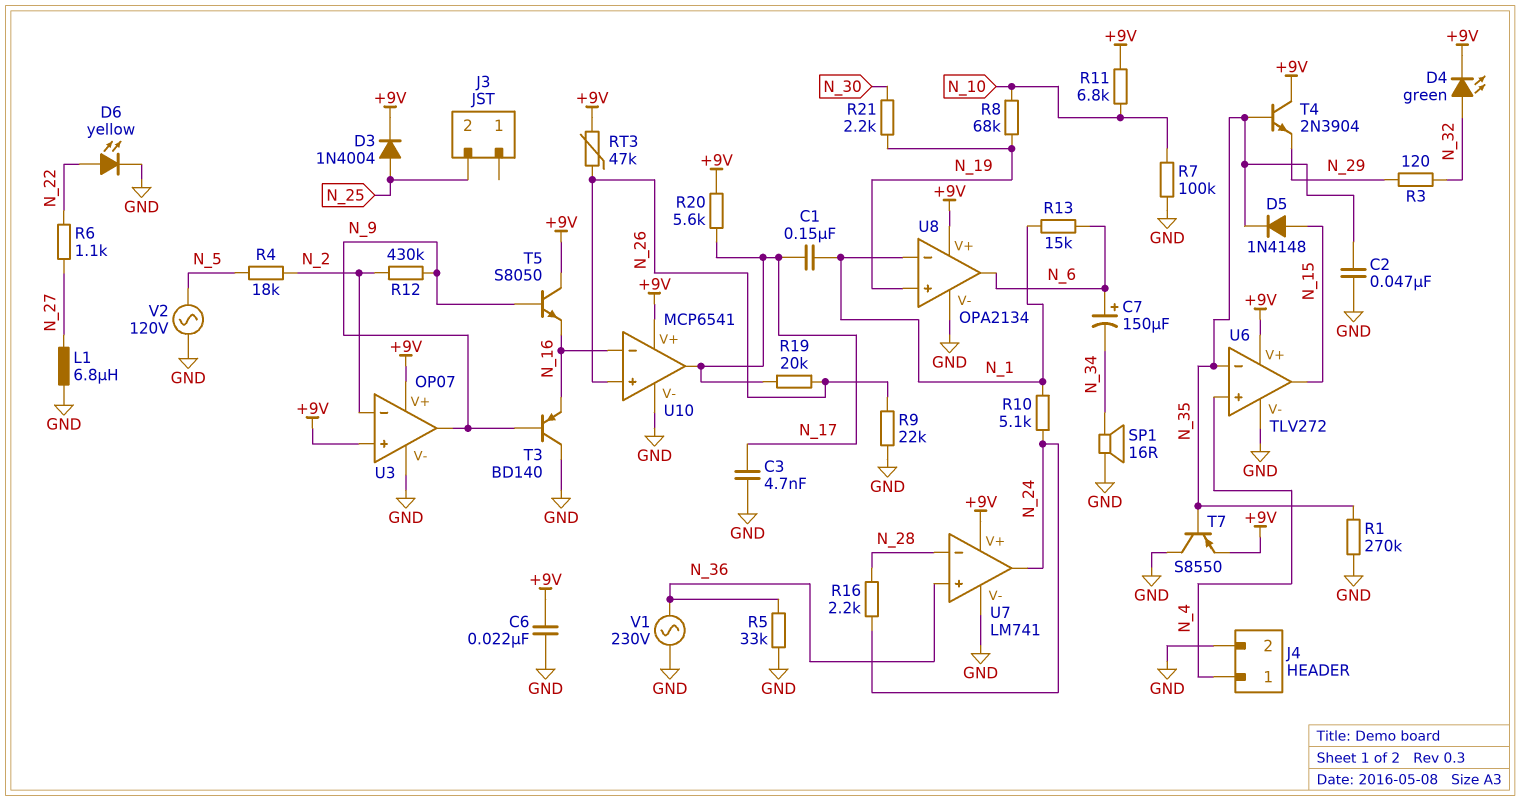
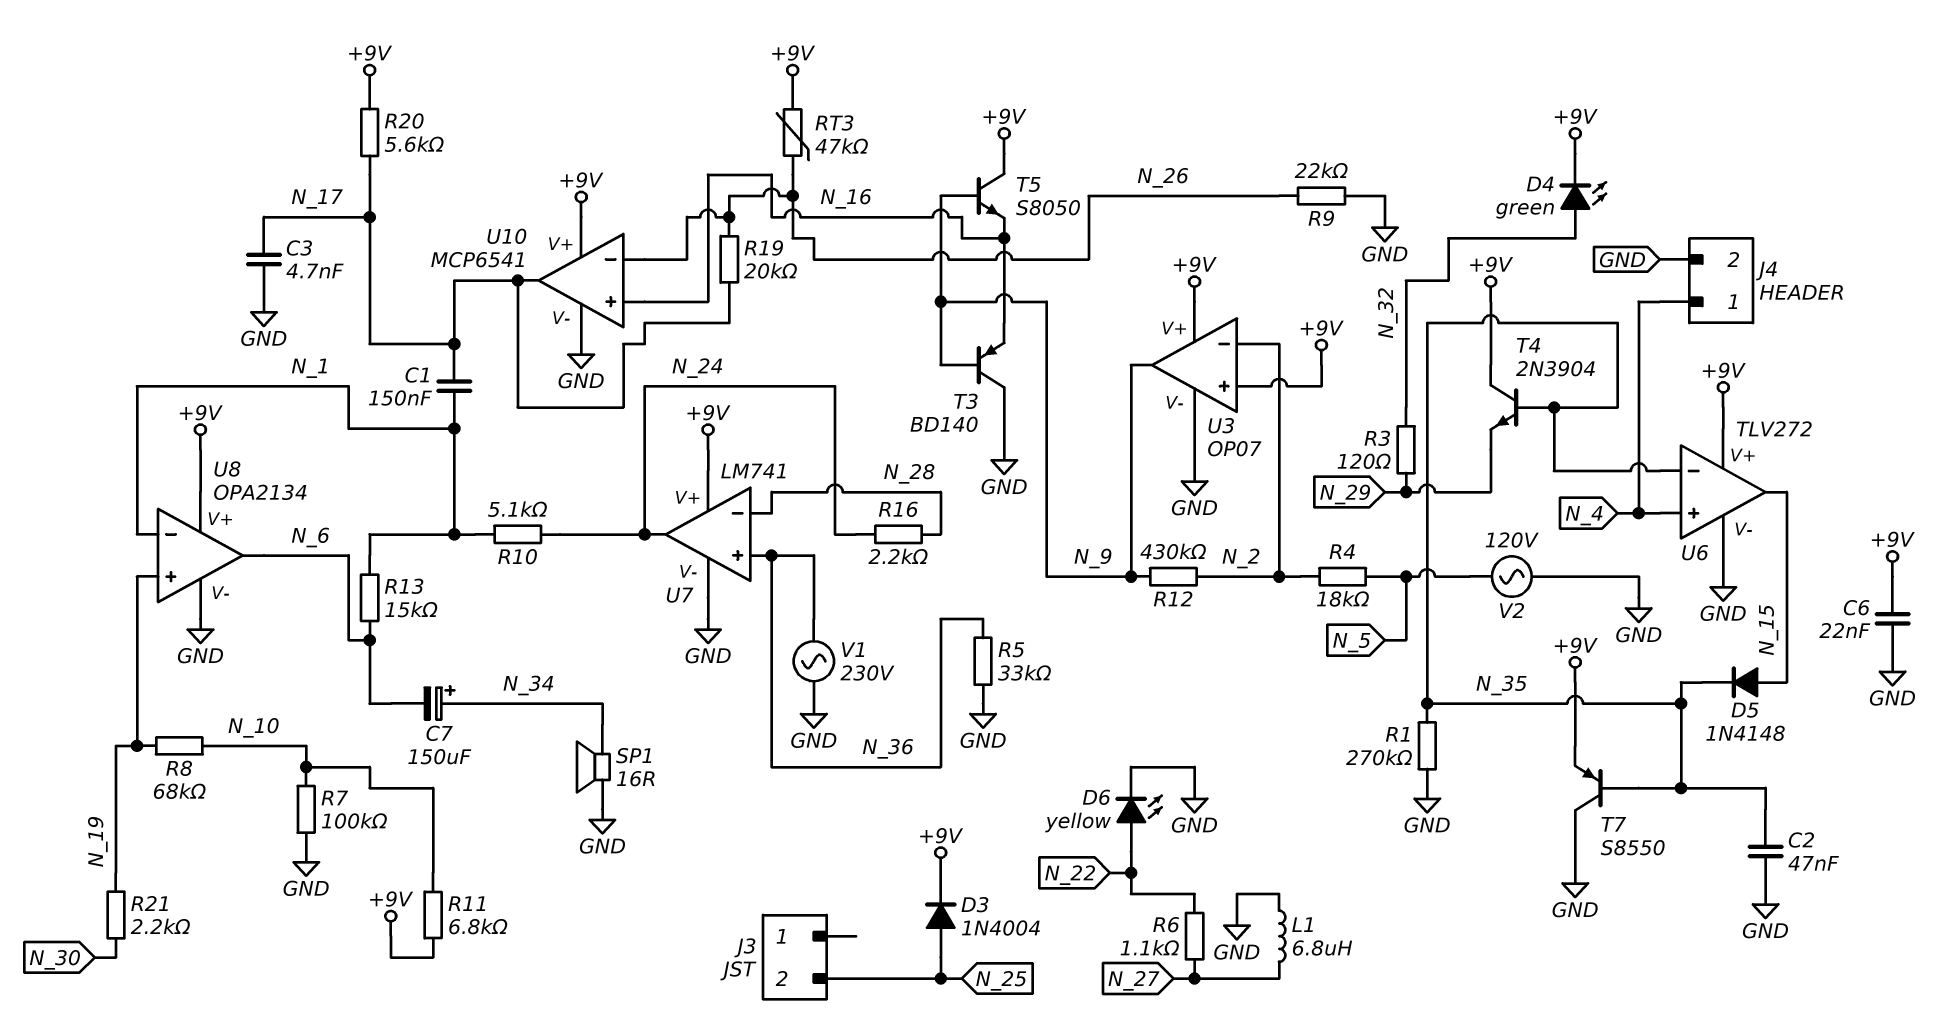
C7: 150uF (plus N_6, minus N_34) -> 150uF (plus N_34, minus N_6)
U10 pin in+: N_26 -> N_16
U10 pin in-: N_16 -> N_26

